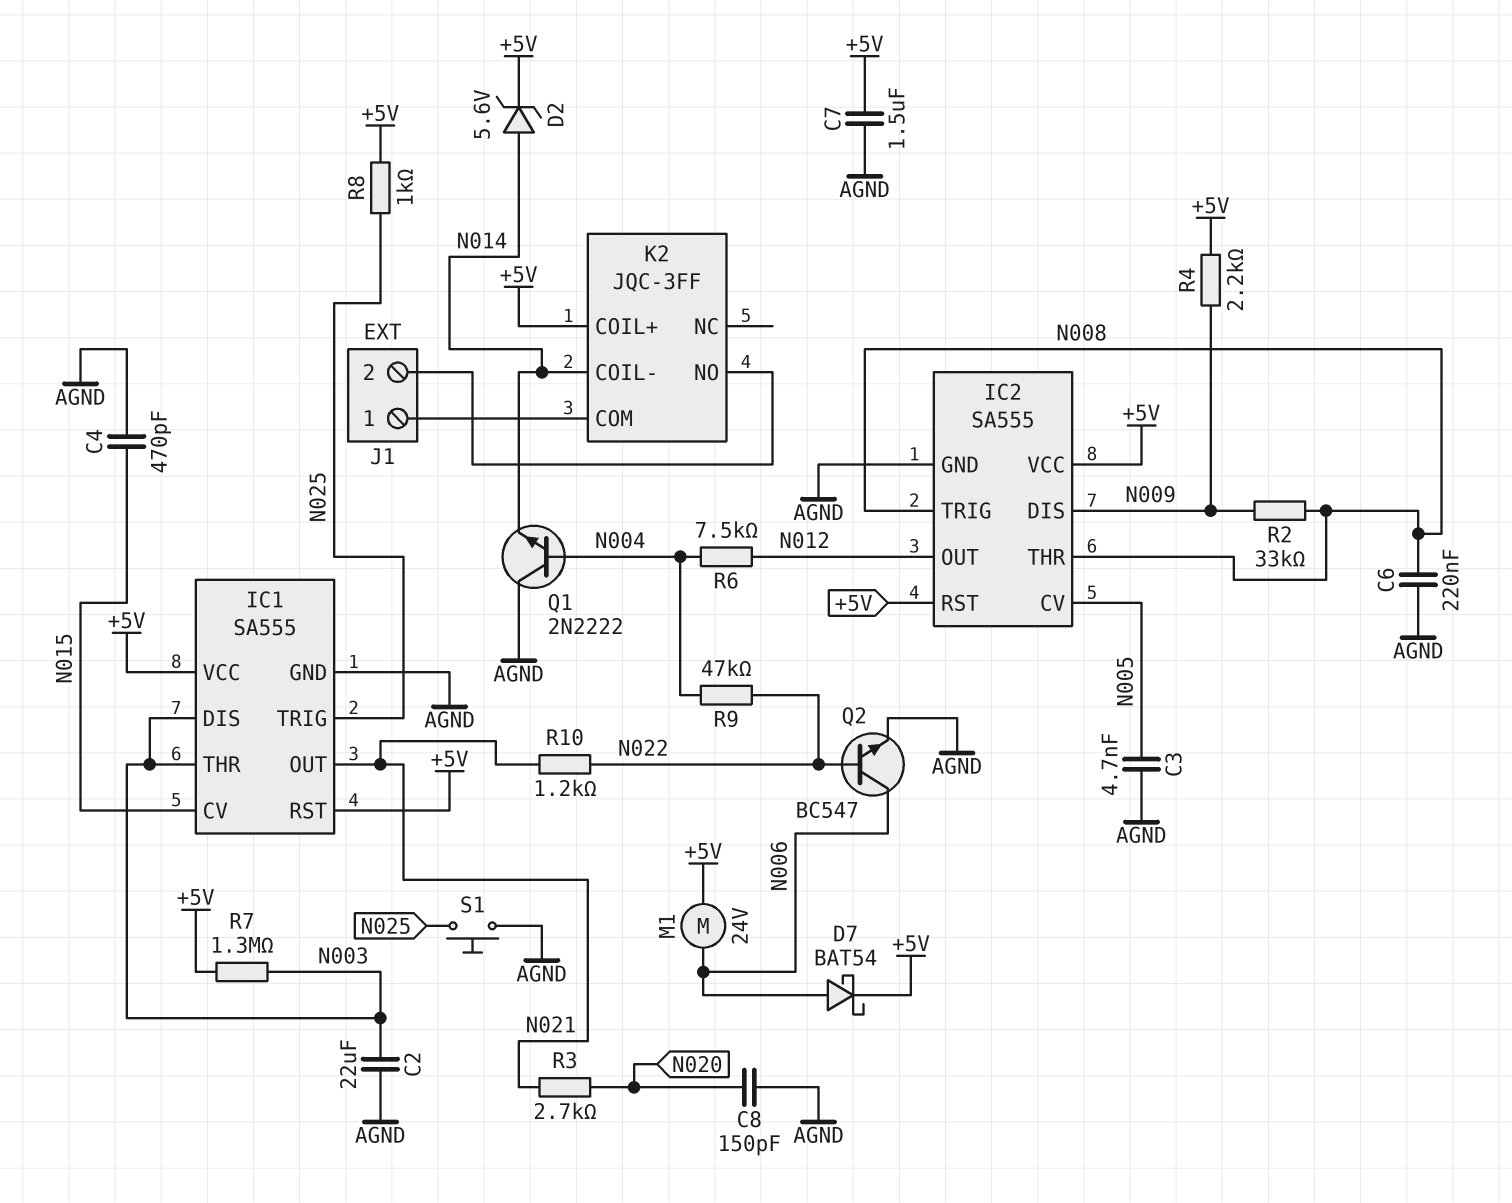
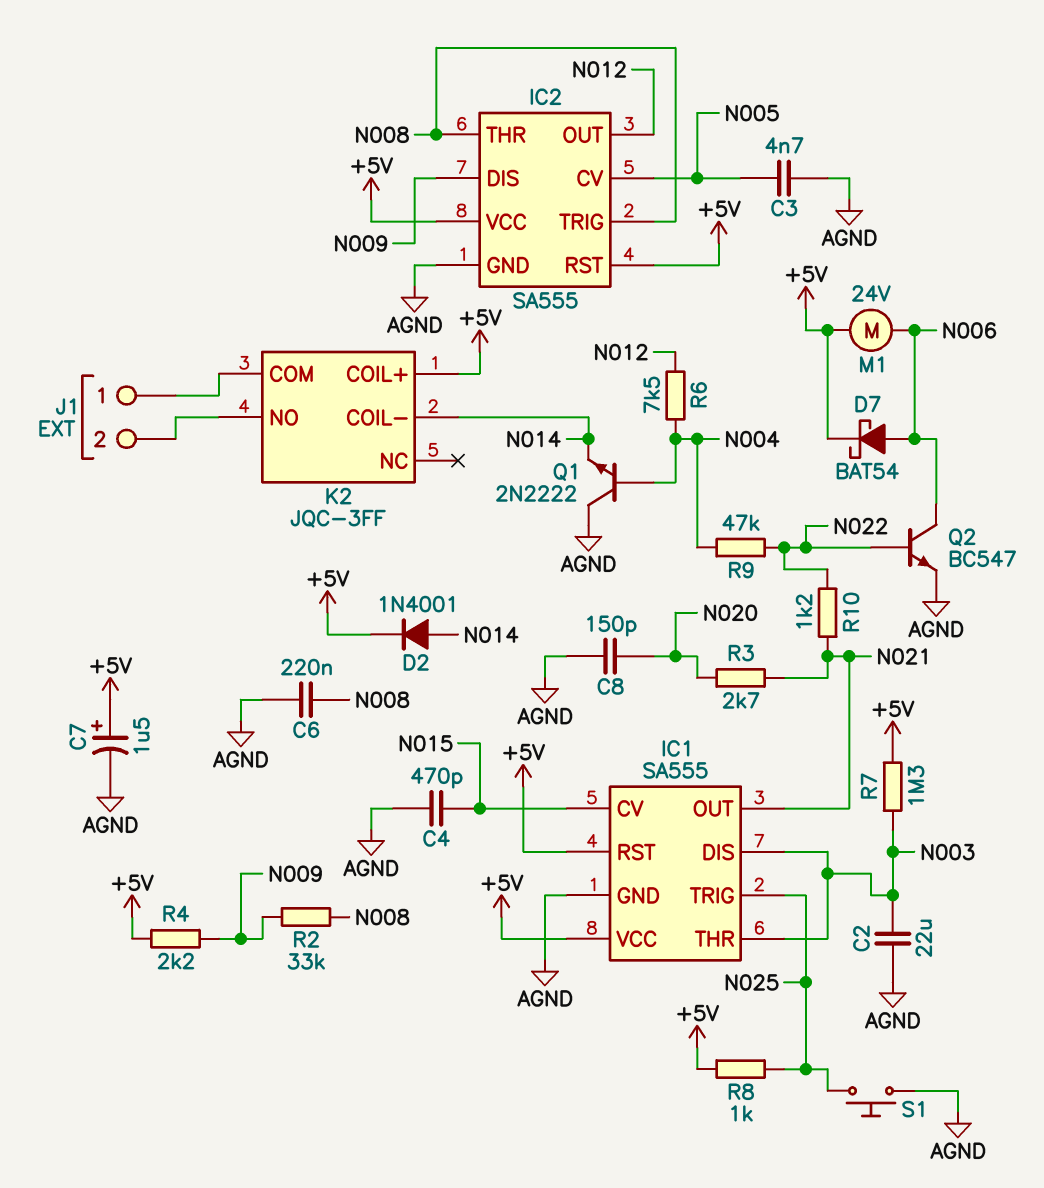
C7: 1.5uF (+5V, AGND) -> 1.5uF (plus +5V, minus AGND)
D2: zener 5.6V (A N014, K +5V) -> diode 1N4001 (A N014, K +5V)

